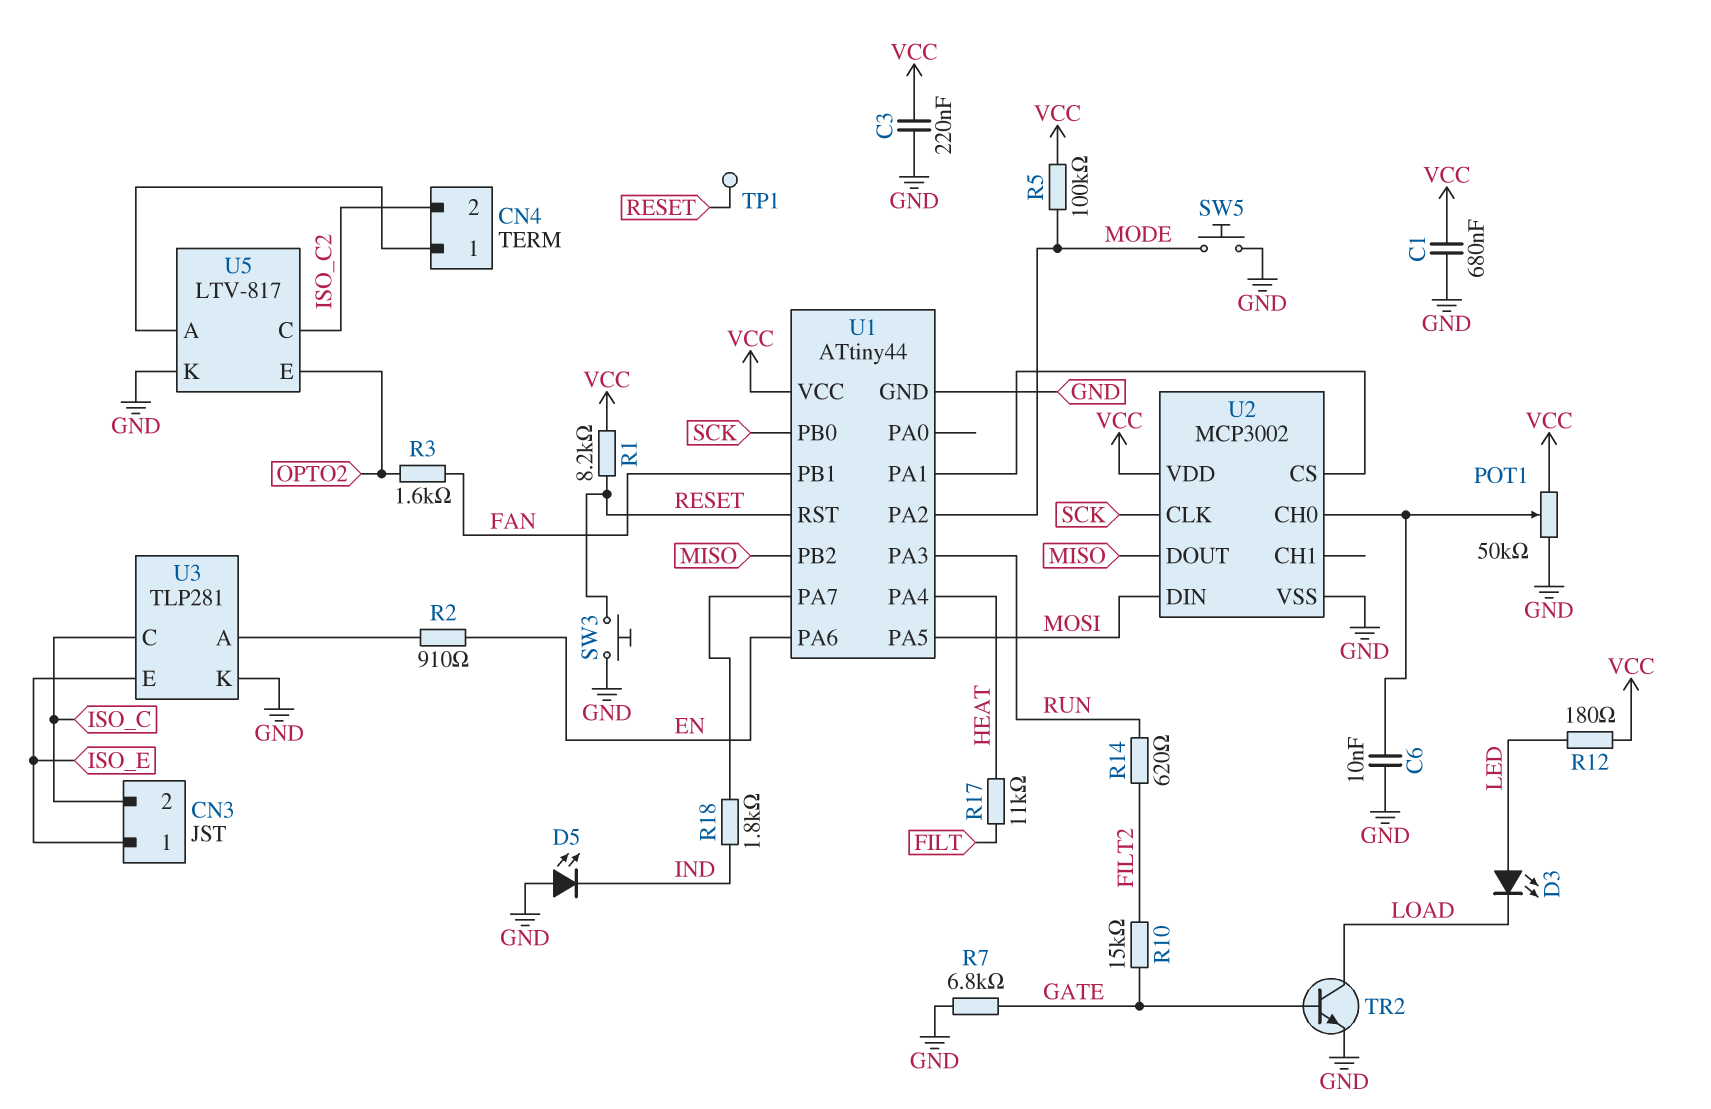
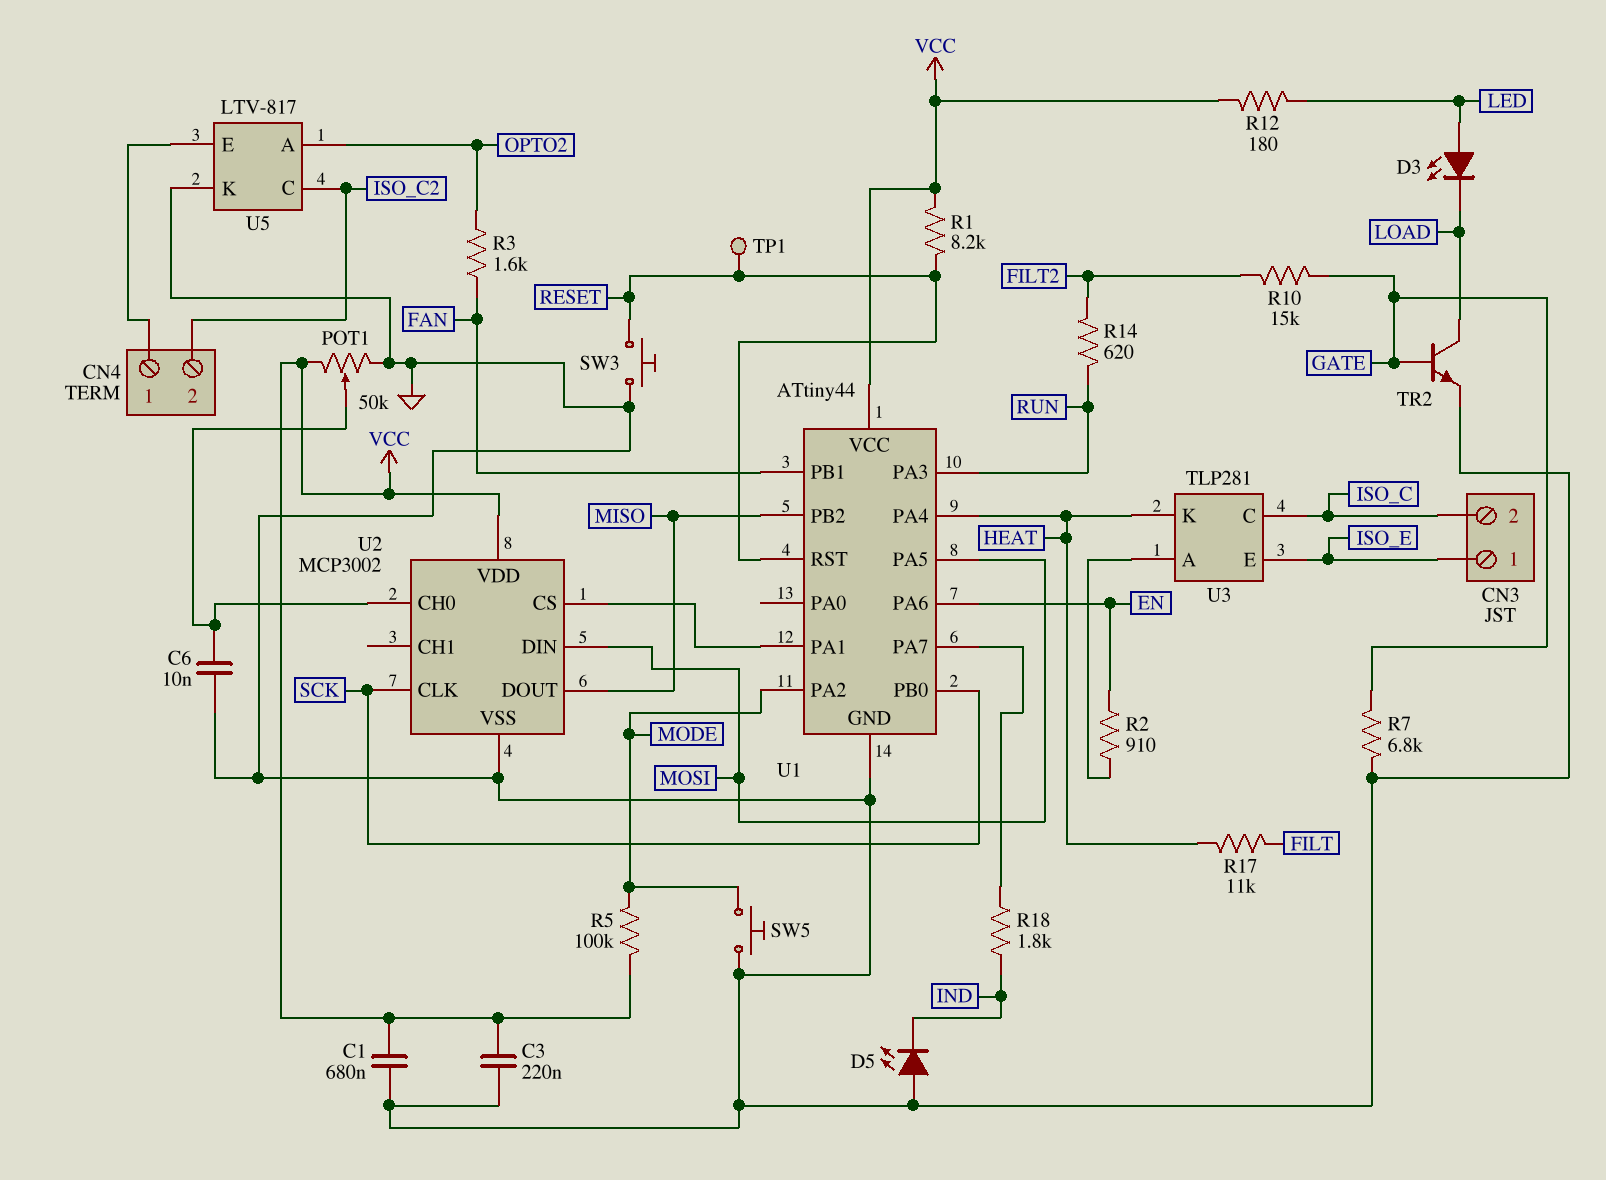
U3 pin K: GND -> HEAT
U5 pin A: CN4/1 -> OPTO2
U5 pin E: OPTO2 -> CN4/1

